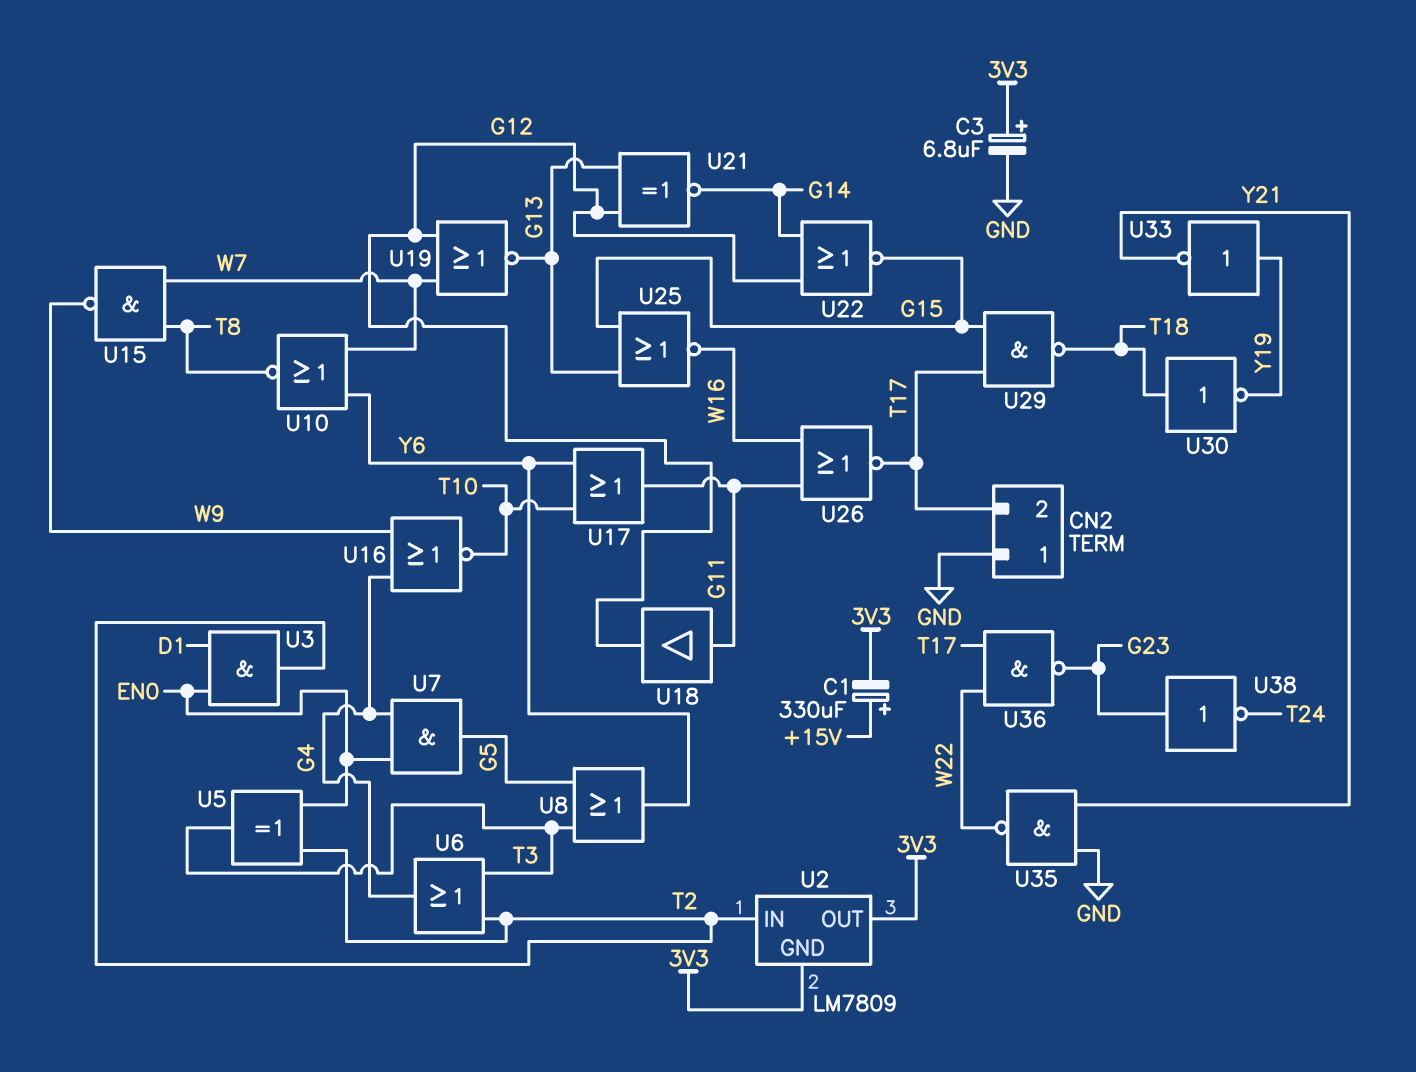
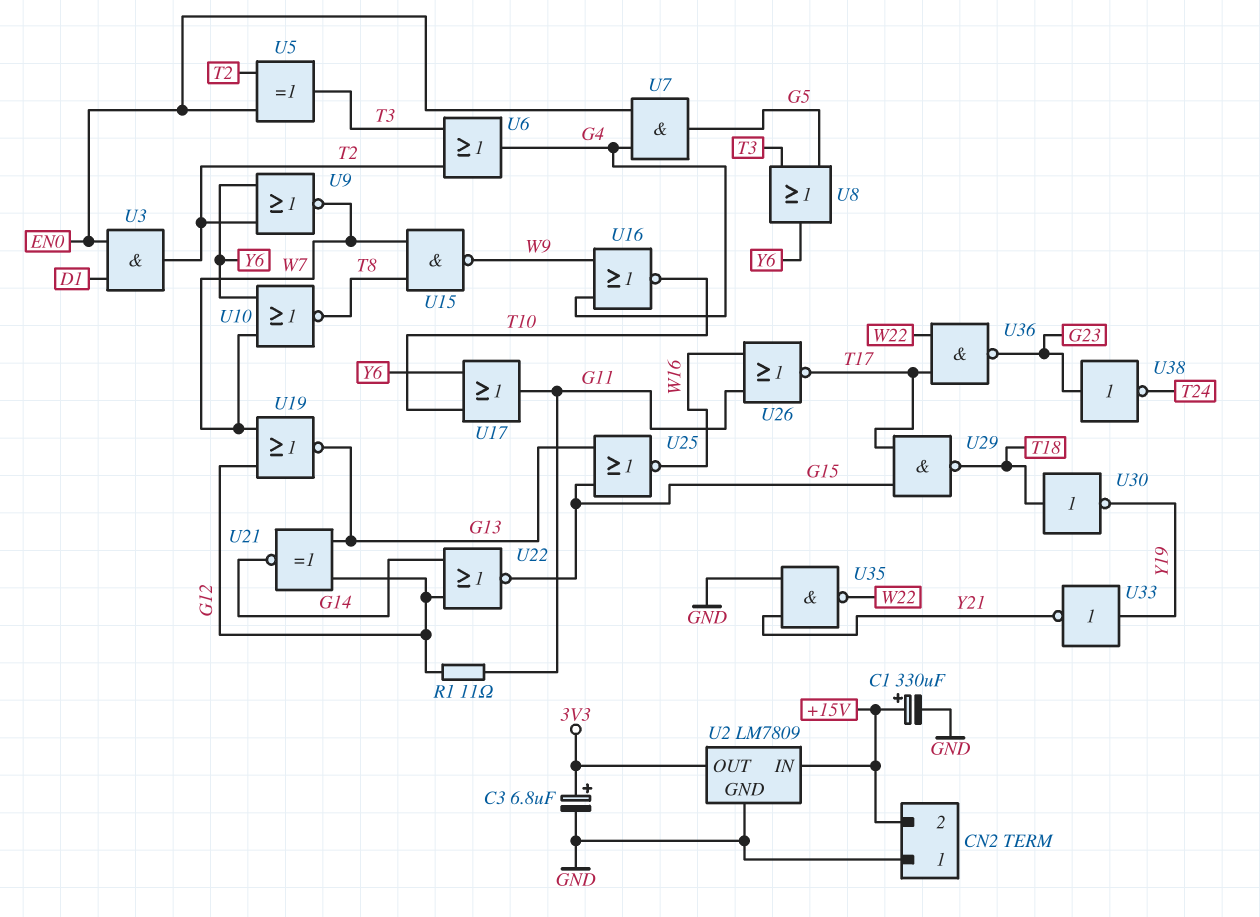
C1: 330uF (plus +15V, minus 3V3) -> 330uF (plus +15V, minus GND)
CN2 pin 2: T17 -> +15V
R1: none -> 11 (G11, G12)
U2 pin GND: 3V3 -> GND
U2 pin IN: T2 -> +15V
U9: none -> NOR (in T2, in Y6, out W7)
U18: buffer (in G11, out G12) -> none

